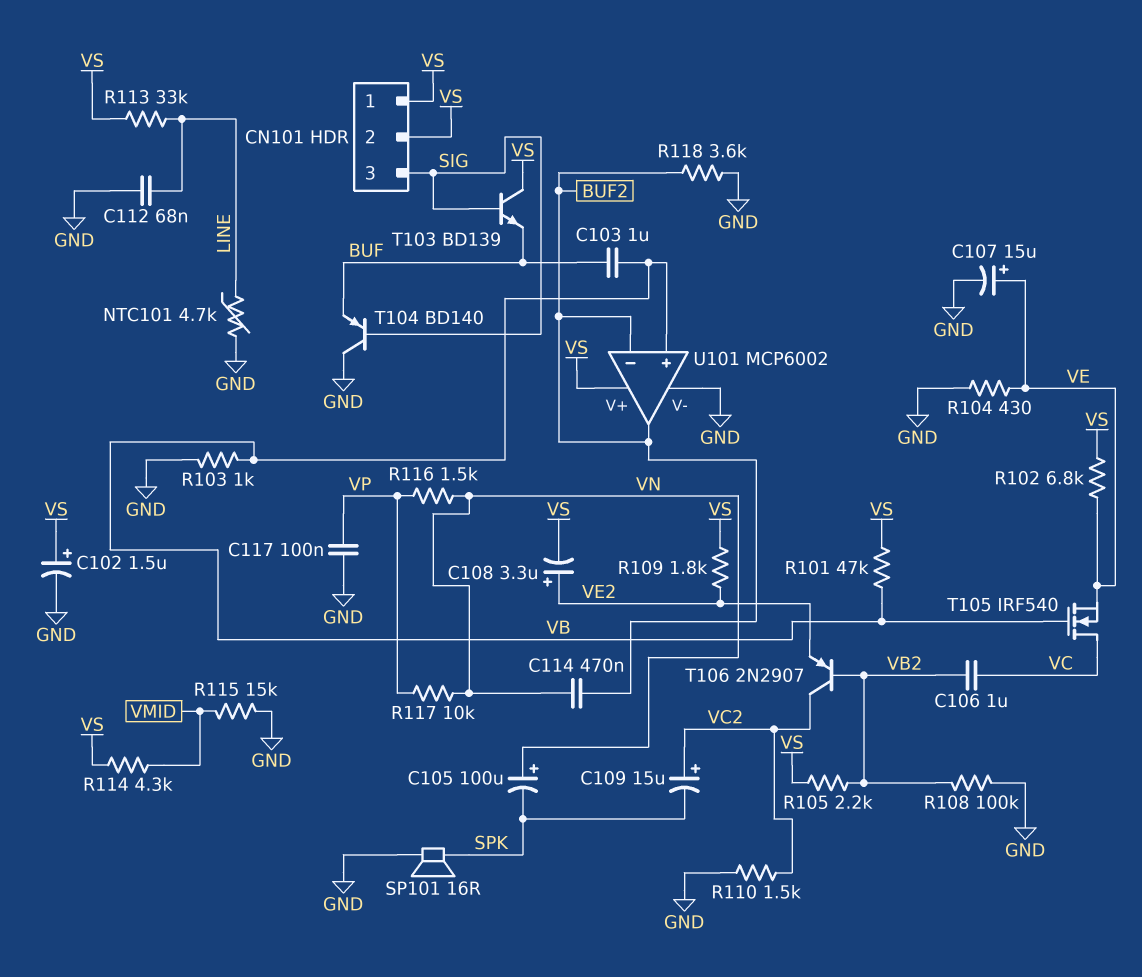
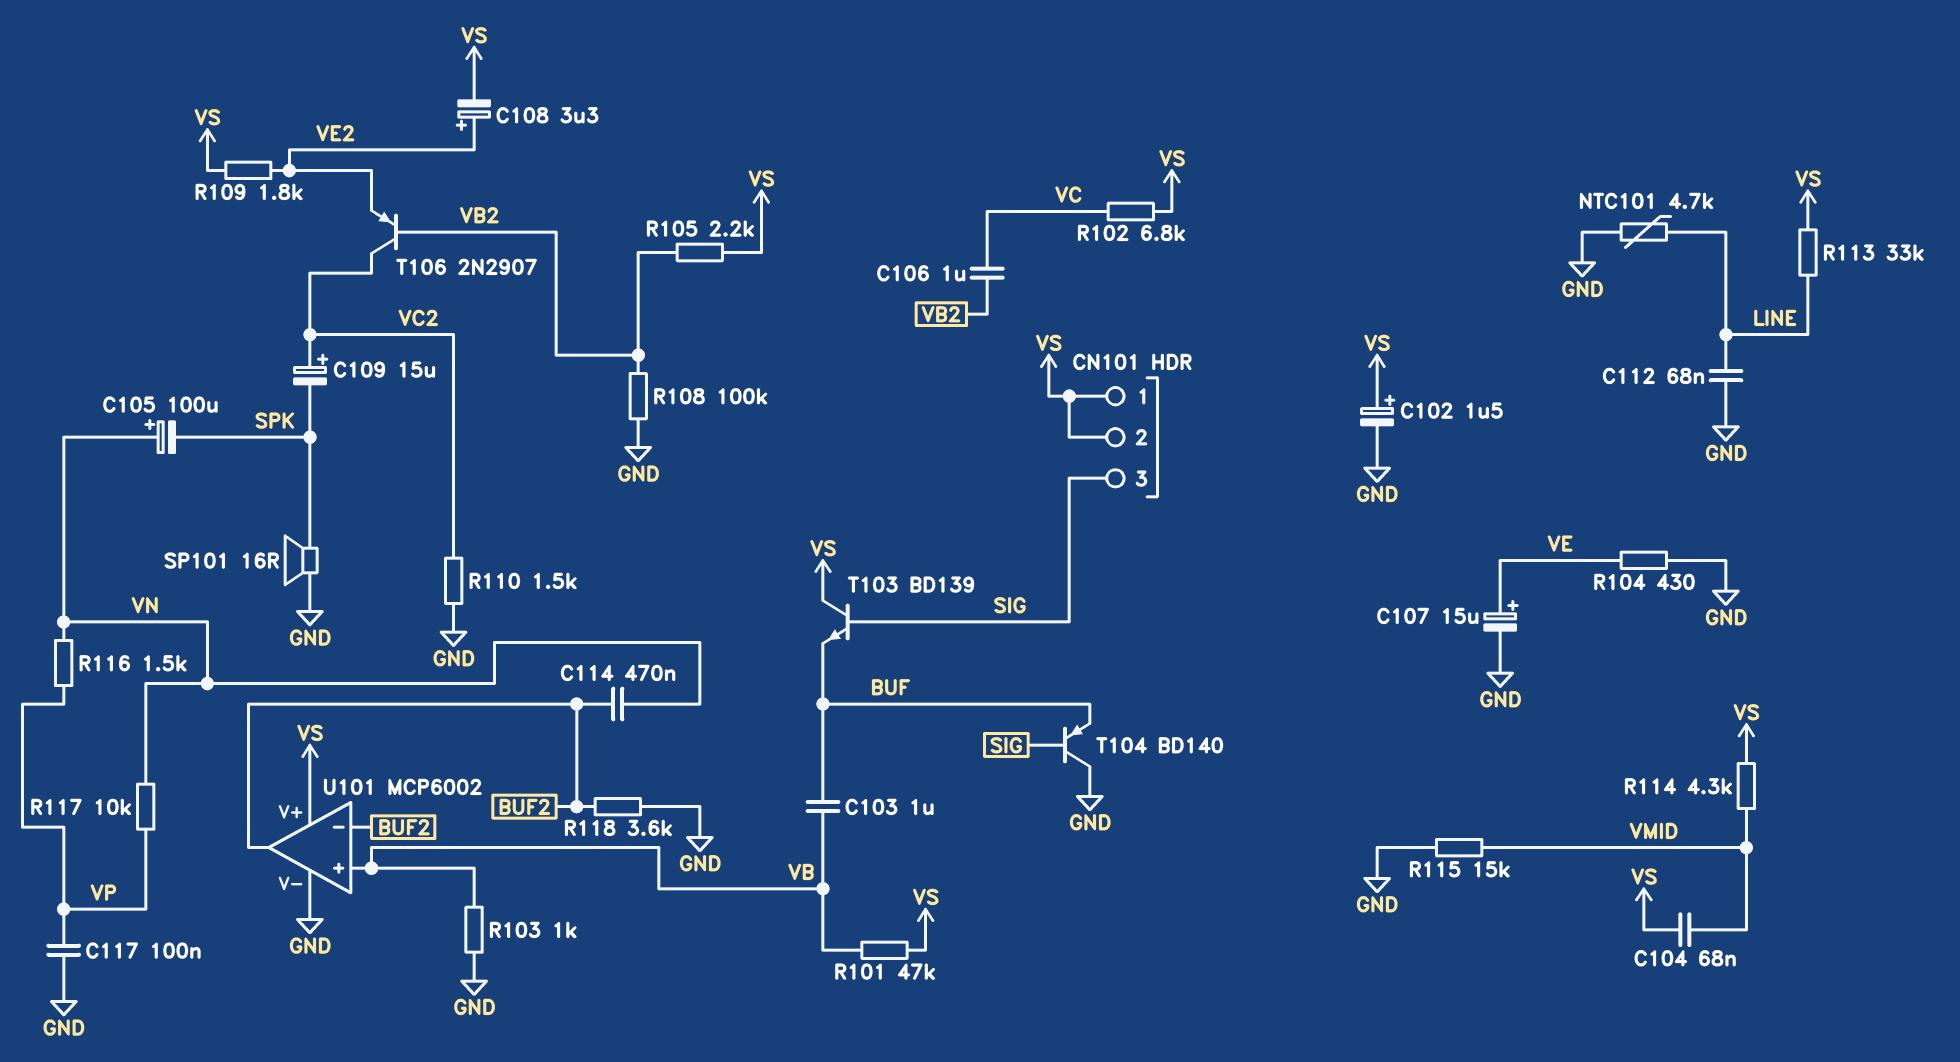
C104: none -> 68nF (VMID, VS)
R102: 6.8k (VE, VS) -> 6.8k (VC, VS)
T105: NMOS IRF540 (G VB, D VC, S VE) -> none

